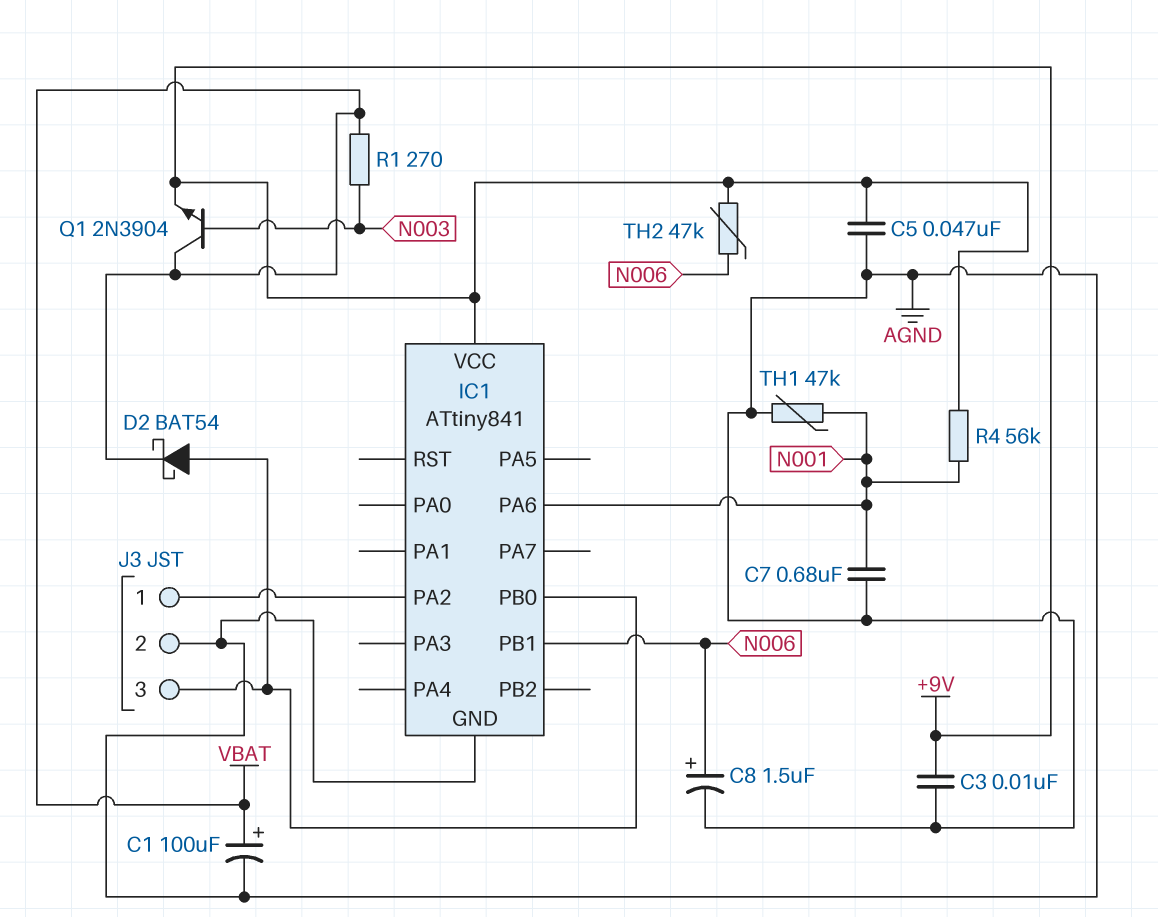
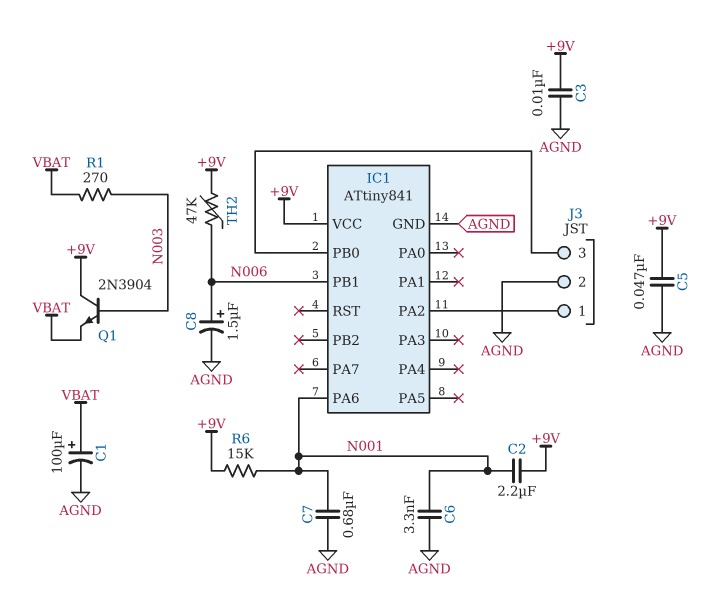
C2: none -> 2.2uF (+9V, N001)
C6: none -> 3.3nF (AGND, N001)
D2: schottky BAT54 (A IC1/PB0, K VBAT) -> none
Q1: NPN 2N3904 (B N003, C VBAT, E +9V) -> NPN 2N3904 (B N003, C +9V, E VBAT)
R4: 56k (+9V, N001) -> none
R6: none -> 15k (+9V, N001)
TH1: 47k (AGND, N001) -> none

